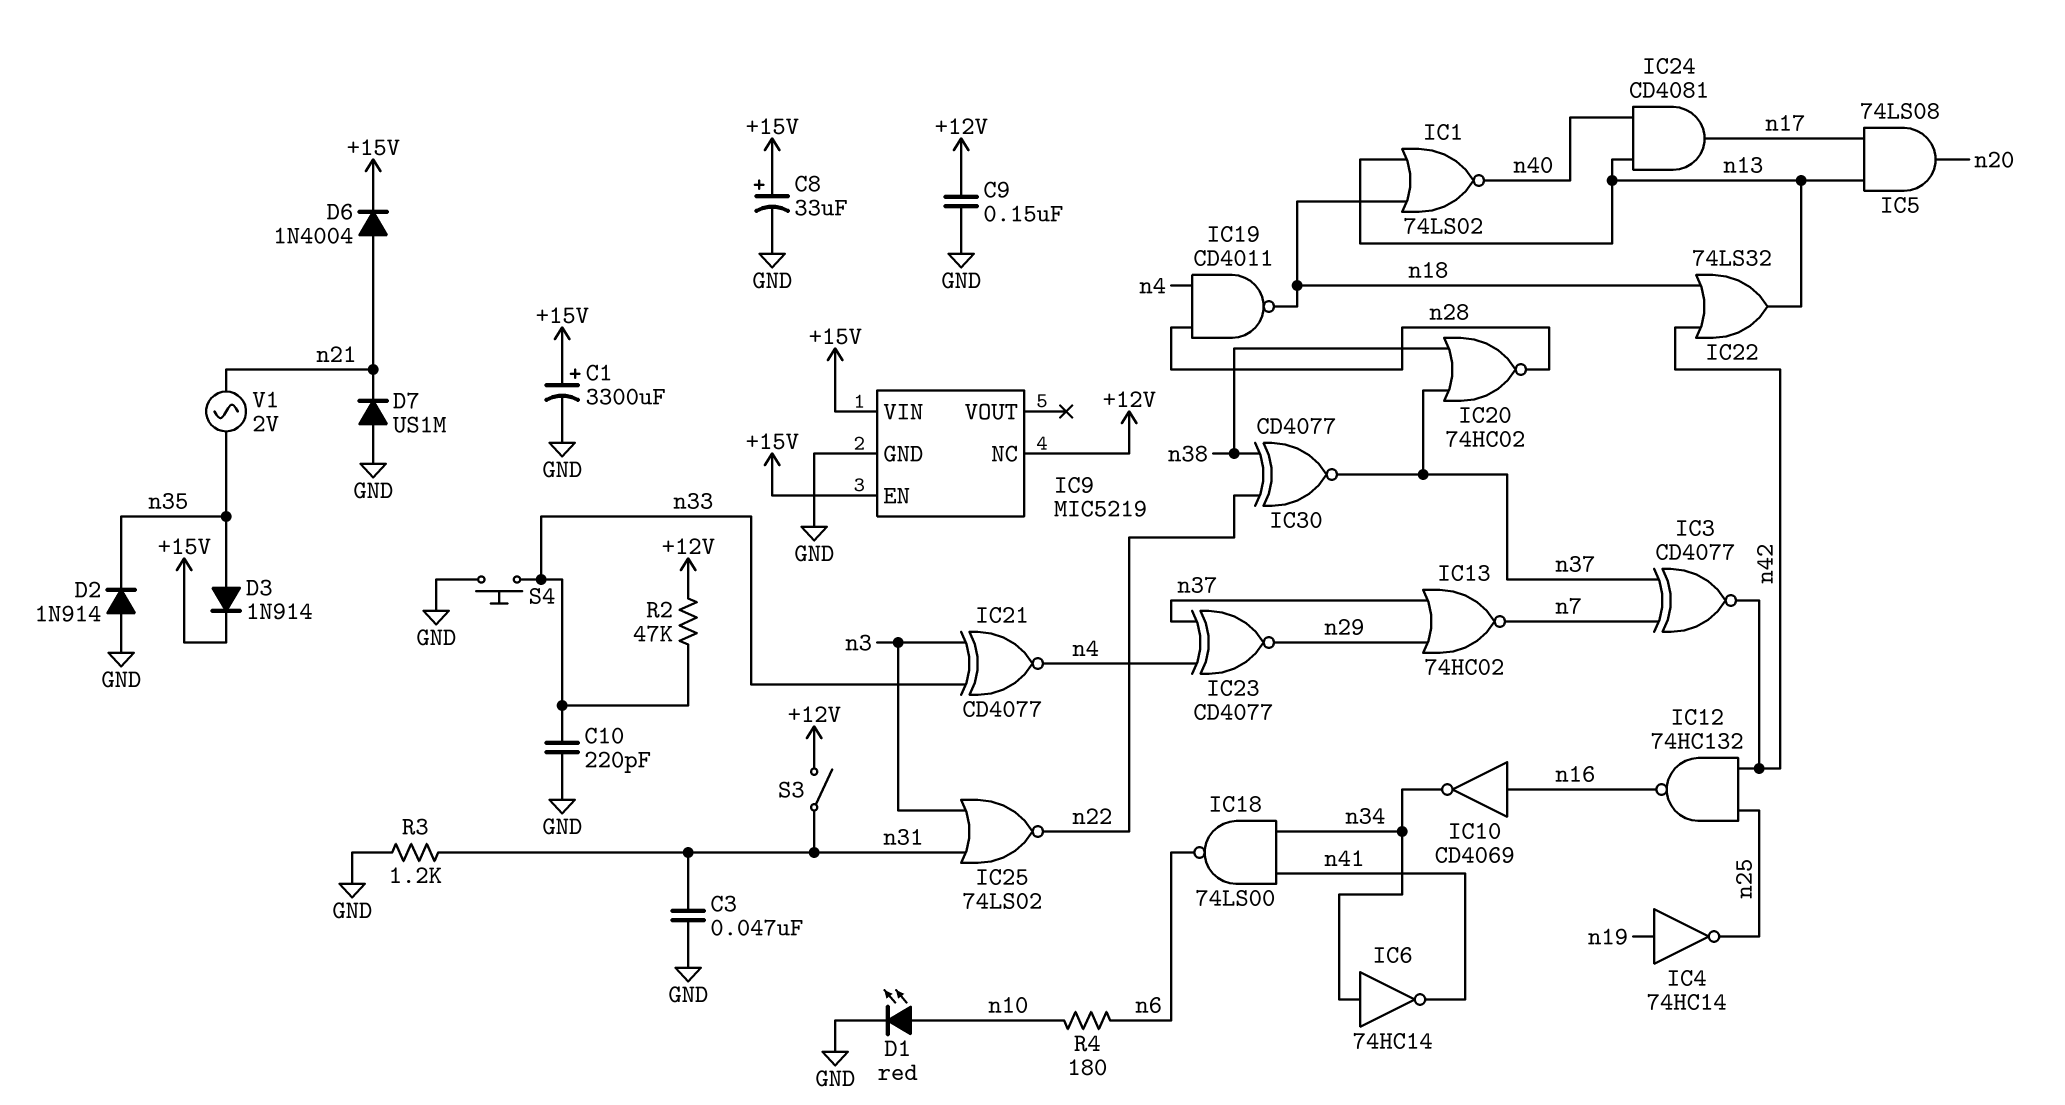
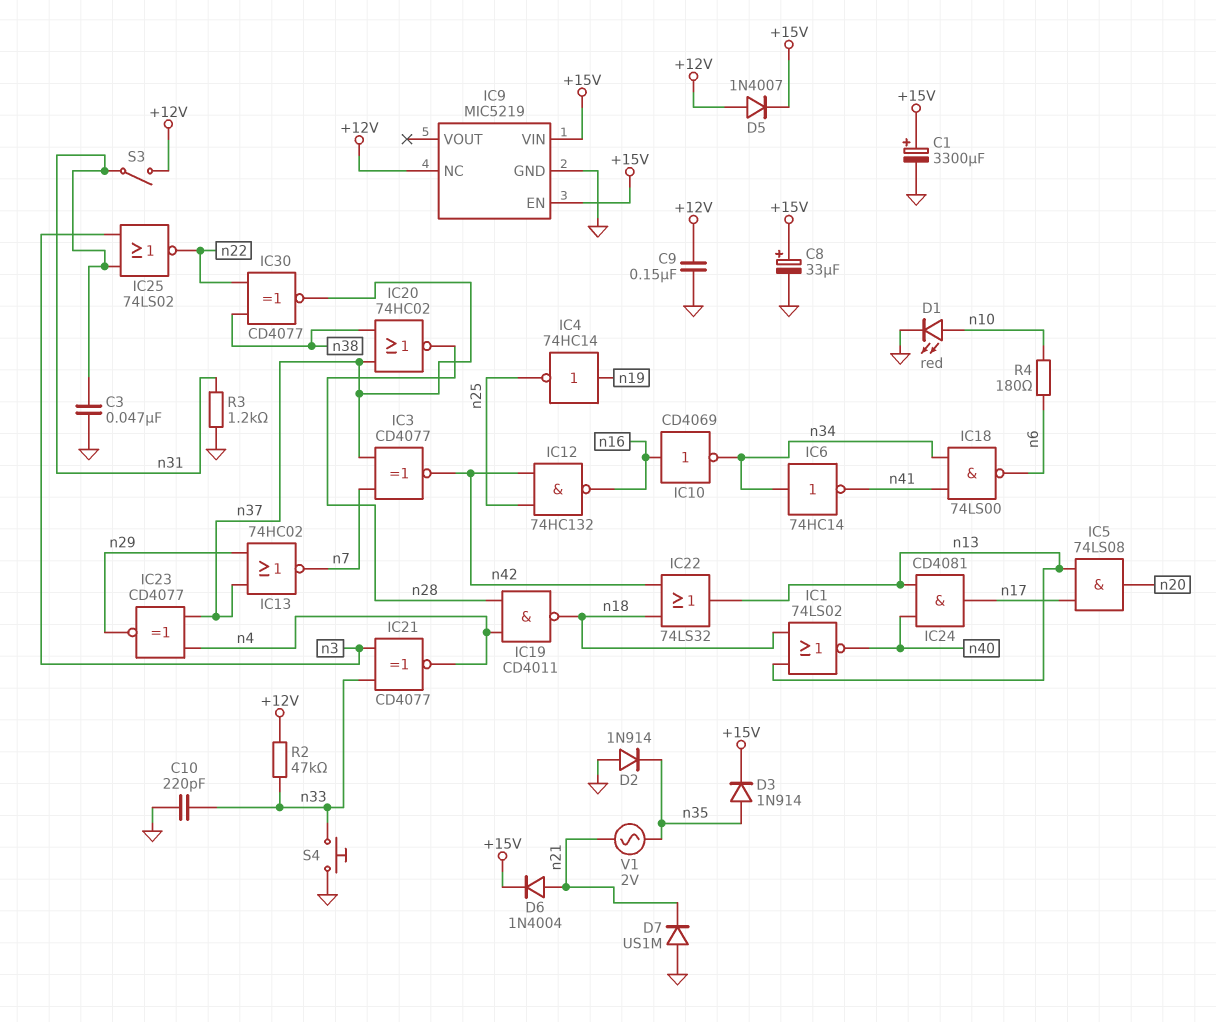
D5: none -> diode 1N4007 (A +12V, K +15V)

